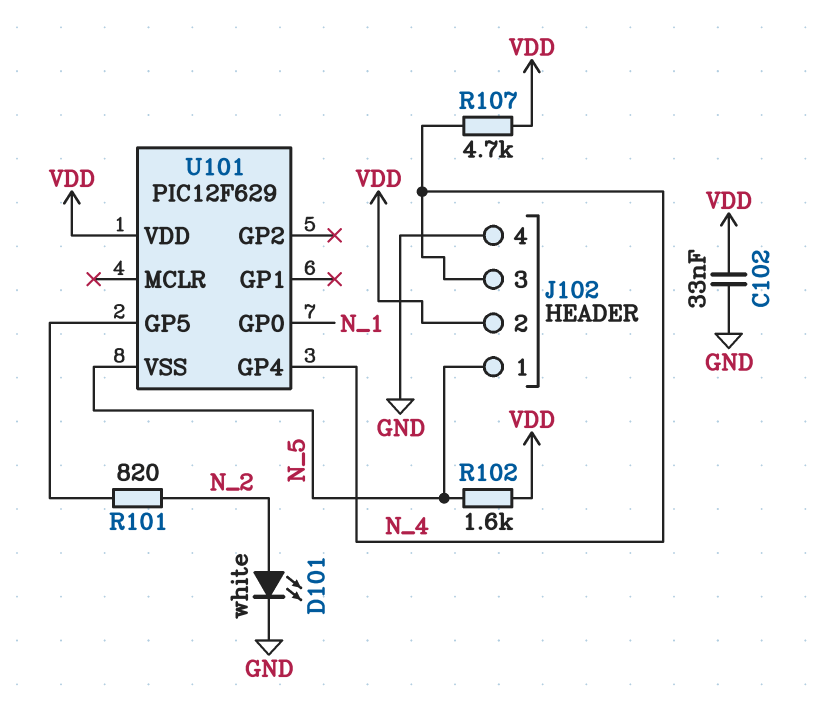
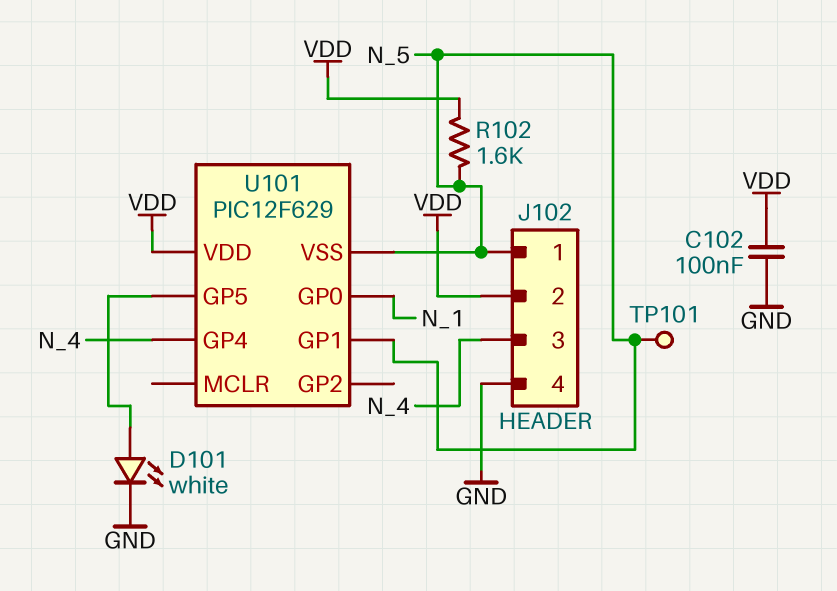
C102: 33nF (GND, VDD) -> 100nF (GND, VDD)
D101: LED white (A N_2, K GND) -> LED white (A U101/GP5, K GND)
R101: 820 (N_2, U101/GP5) -> none
R107: 4.7k (N_4, VDD) -> none
TP101: none -> test point (N_5)
U101 pin GP1: none -> N_5

